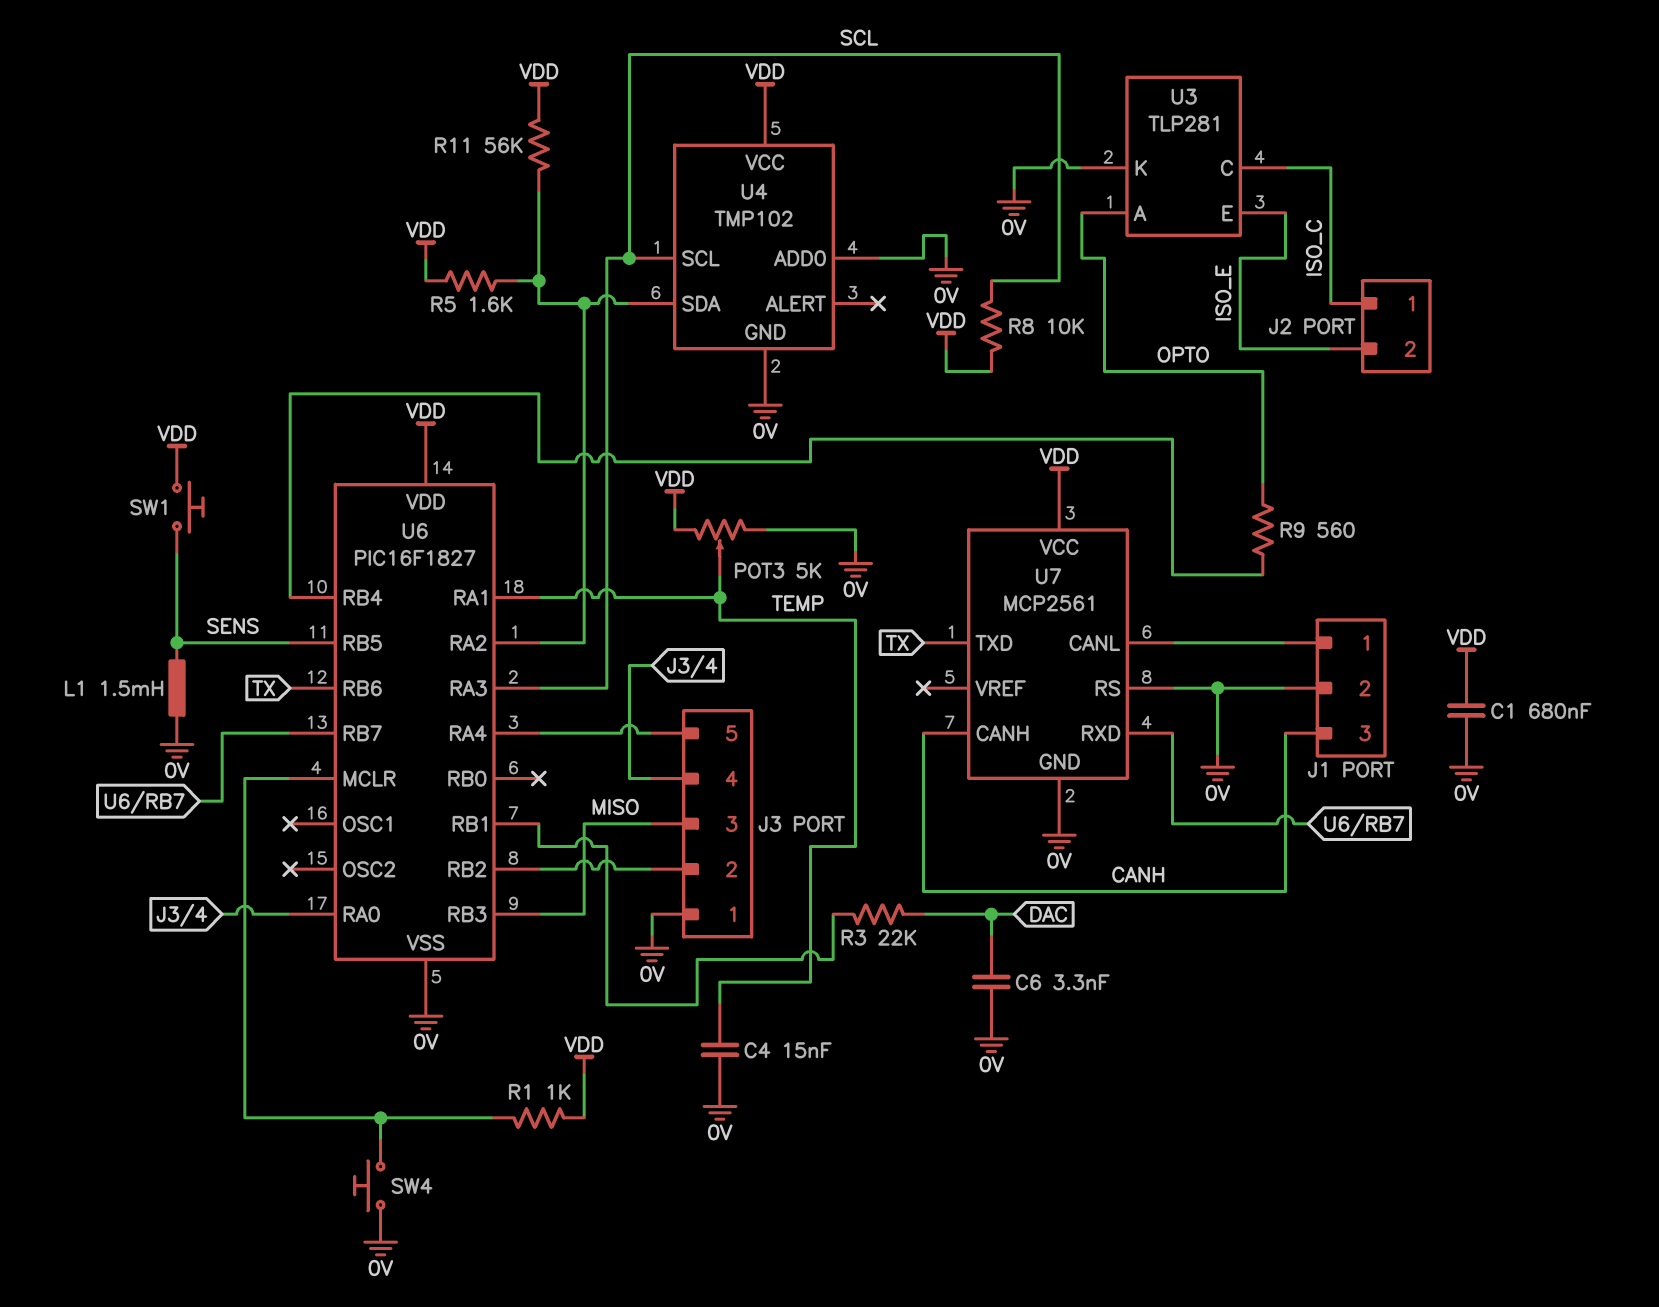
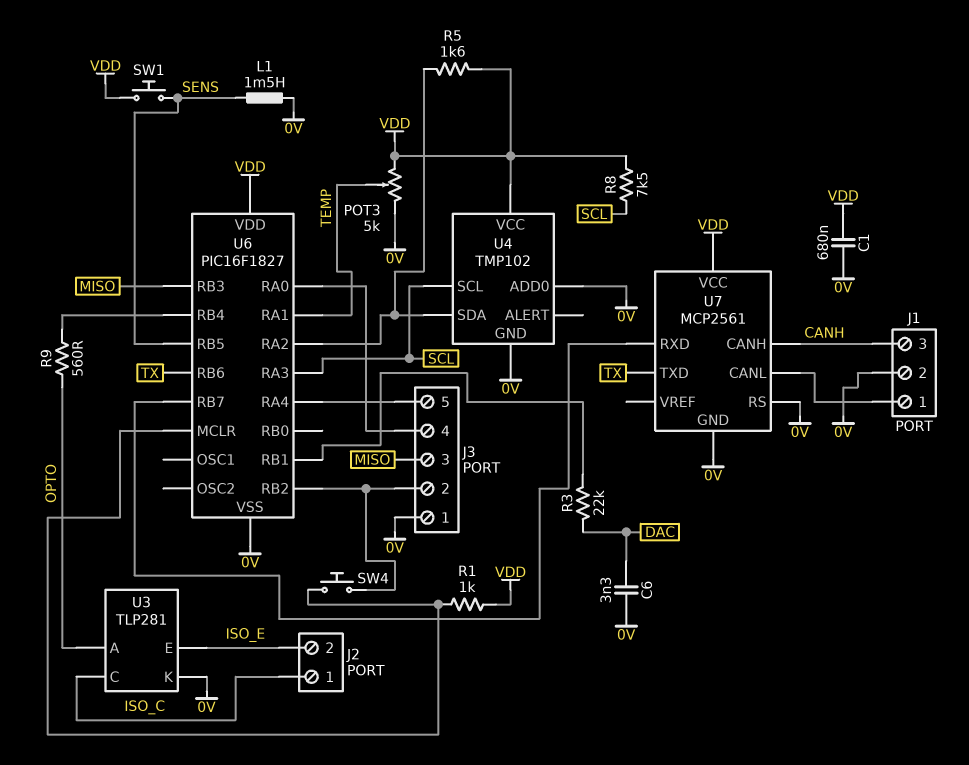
C4: 15nF (0V, TEMP) -> none
R8: 10k (SCL, VDD) -> 7.5k (SCL, VDD)
R11: 56k (U4/SDA, VDD) -> none
SW4: button (0V, U6/MCLR) -> button (J3/2, U6/MCLR)

